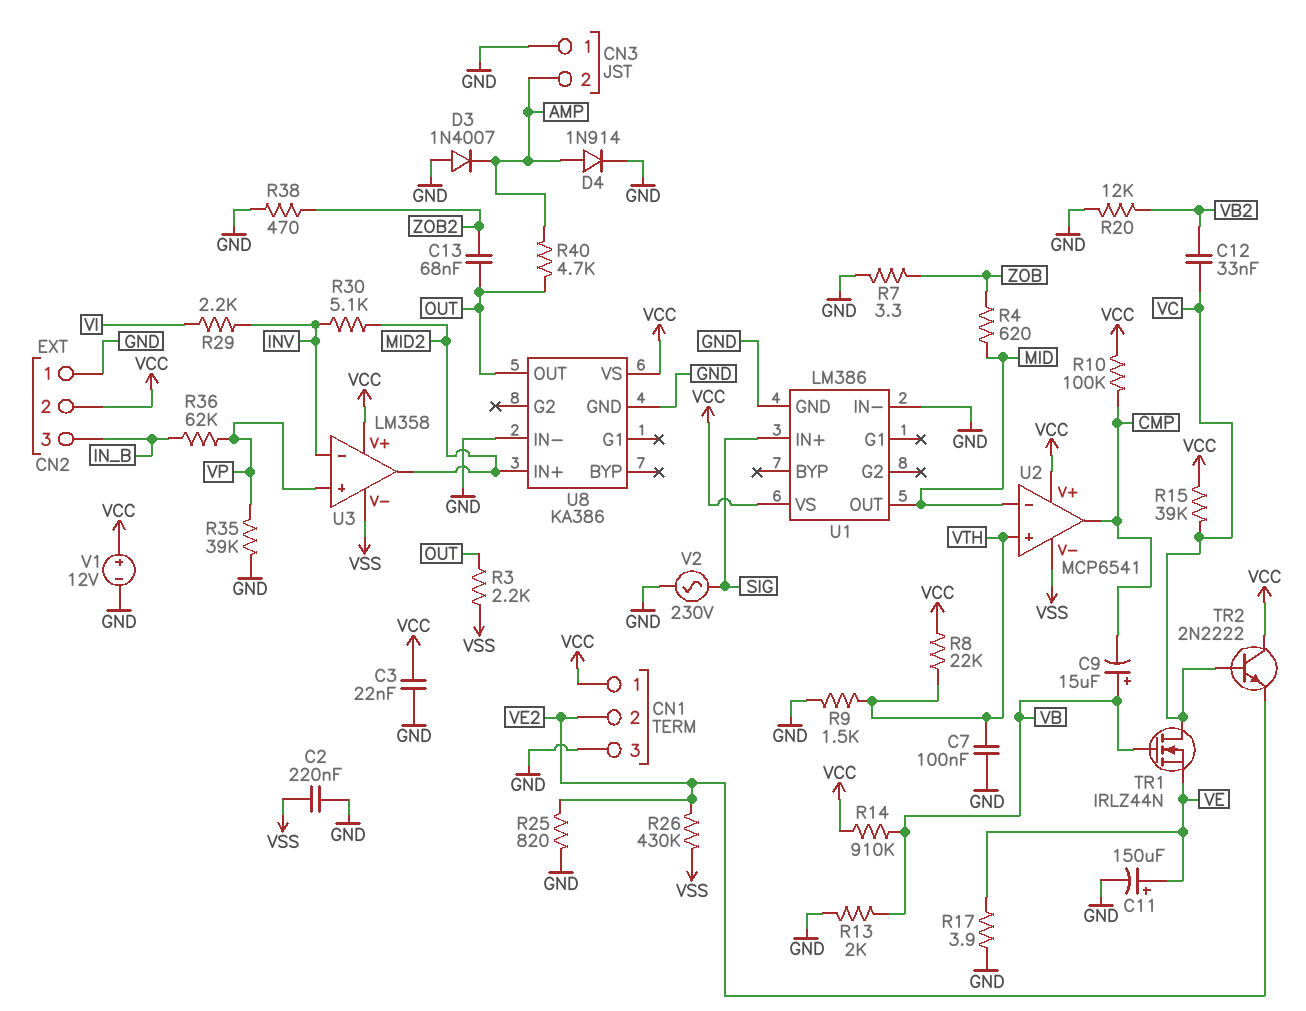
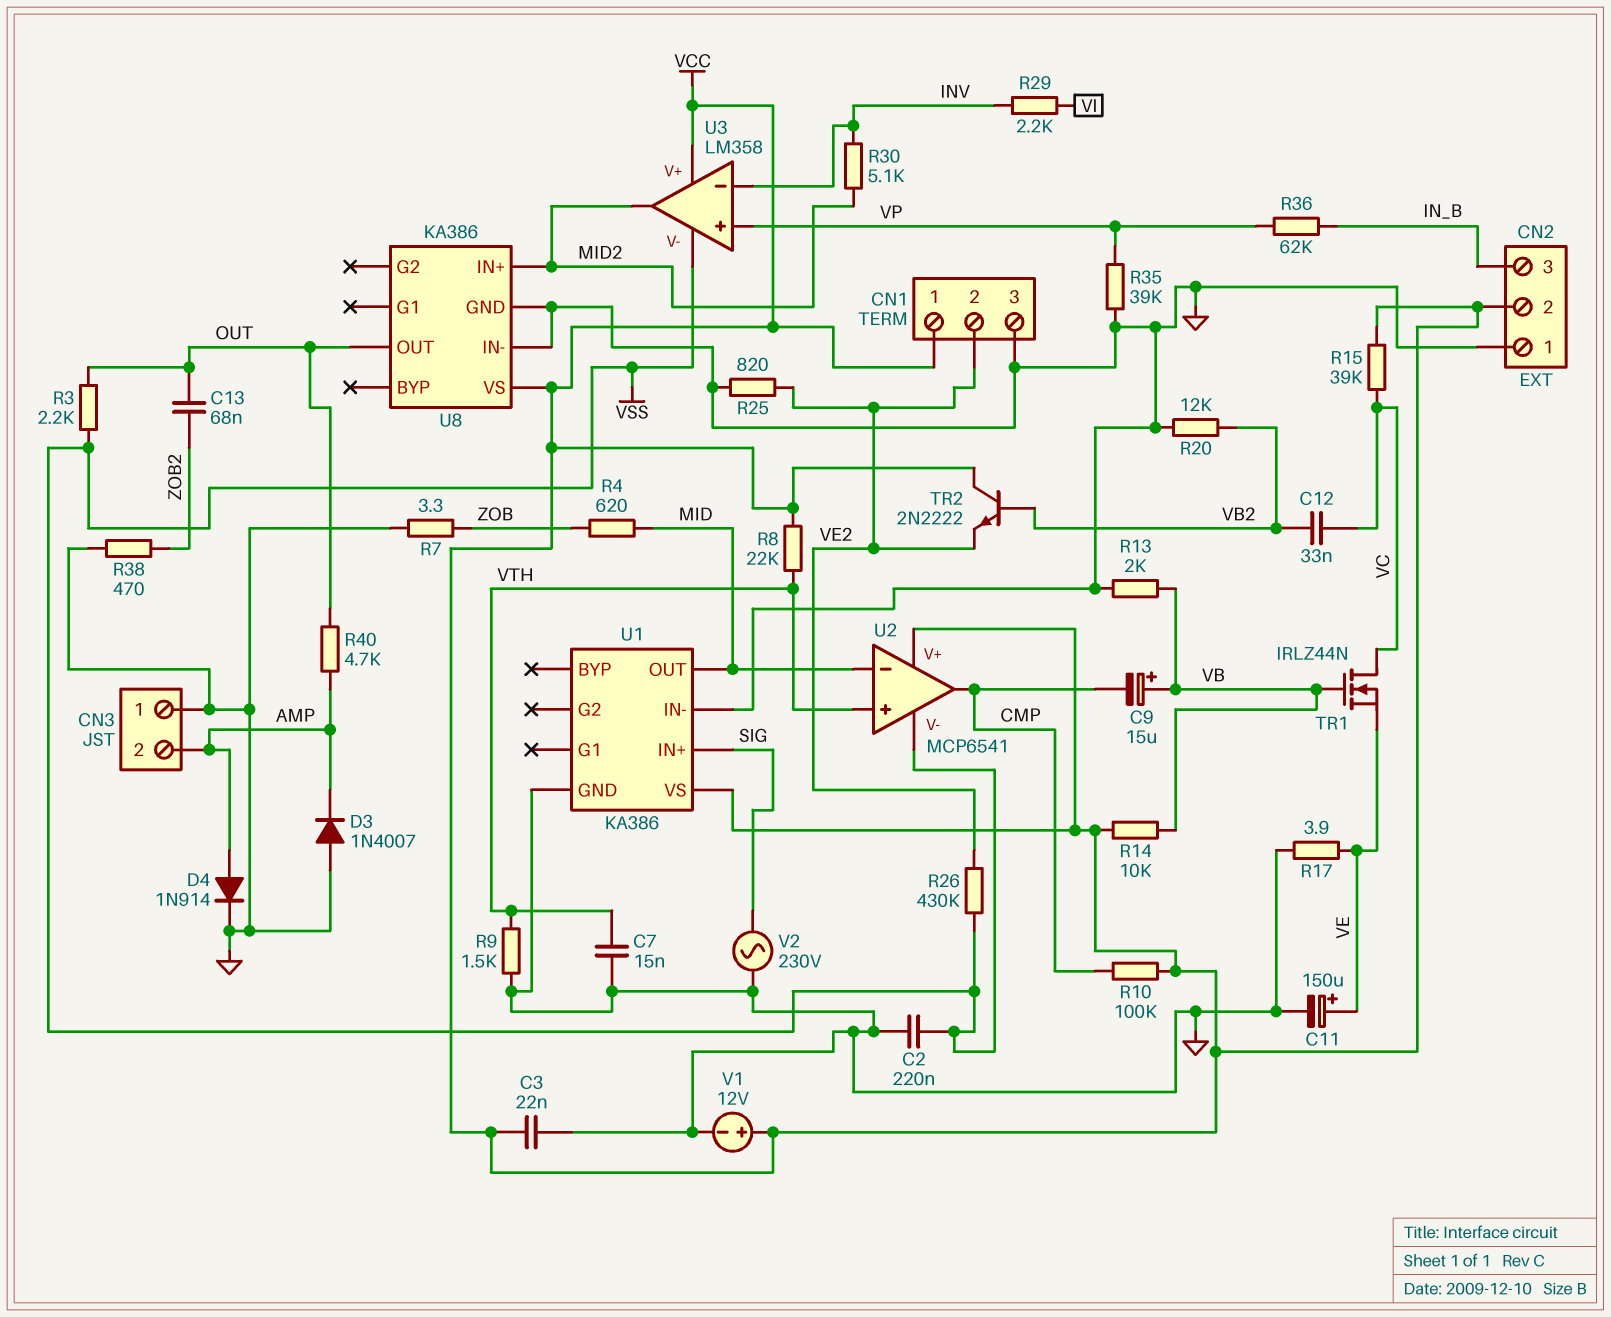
C7: 100nF (GND, VTH) -> 15nF (GND, VTH)
R14: 910k (VB, VCC) -> 10k (VB, VCC)
TR2: NPN 2N2222 (B VC, C VCC, E VE2) -> NPN 2N2222 (B VB2, C VCC, E VE2)
U1: LM386 -> KA386

